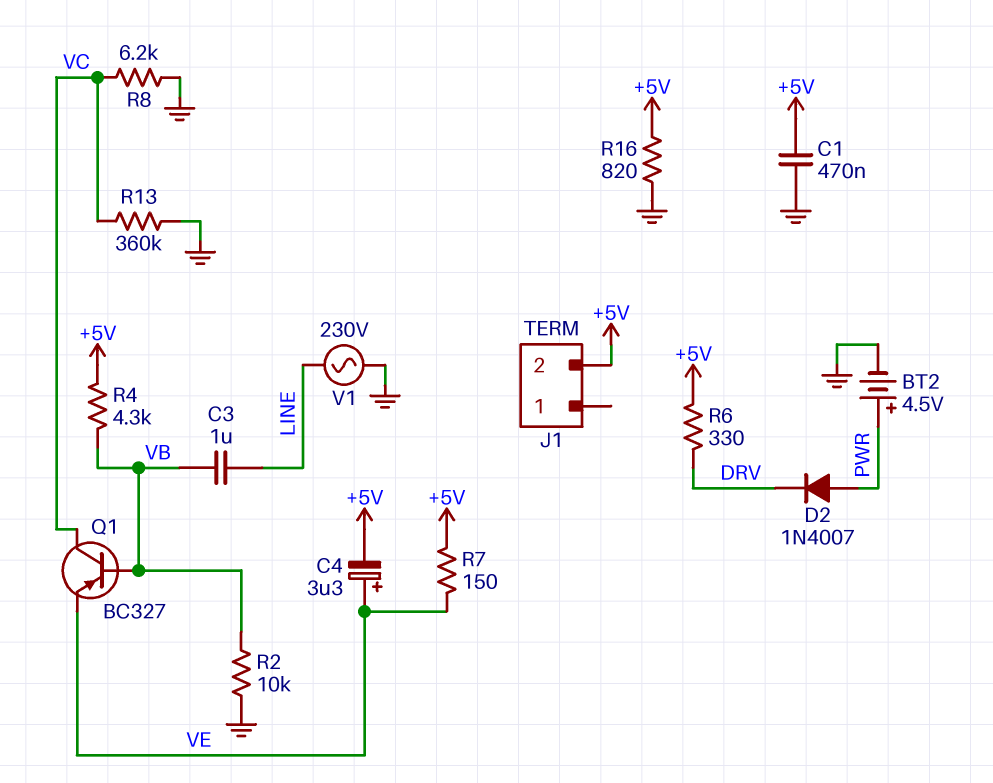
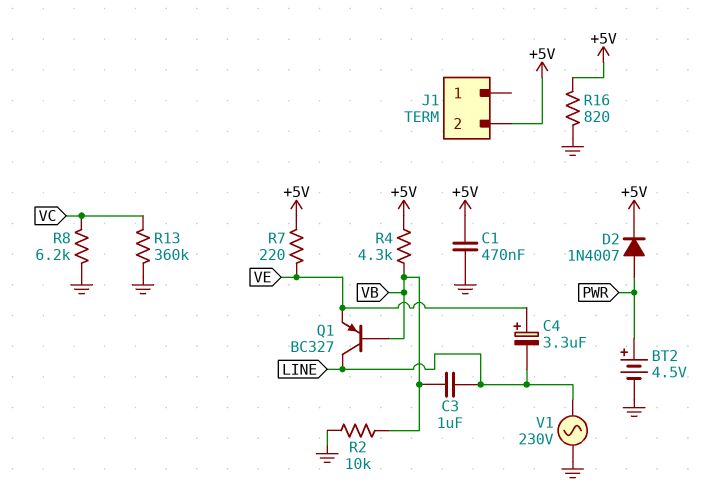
C4: 3.3uF (plus VE, minus +5V) -> 3.3uF (plus VE, minus LINE)
D2: diode 1N4007 (A PWR, K DRV) -> diode 1N4007 (A PWR, K +5V)
Q1: PNP BC327 (B VB, C VC, E VE) -> PNP BC327 (B VB, C LINE, E VE)
R6: 330 (+5V, DRV) -> none
R7: 150 (+5V, VE) -> 220 (+5V, VE)

